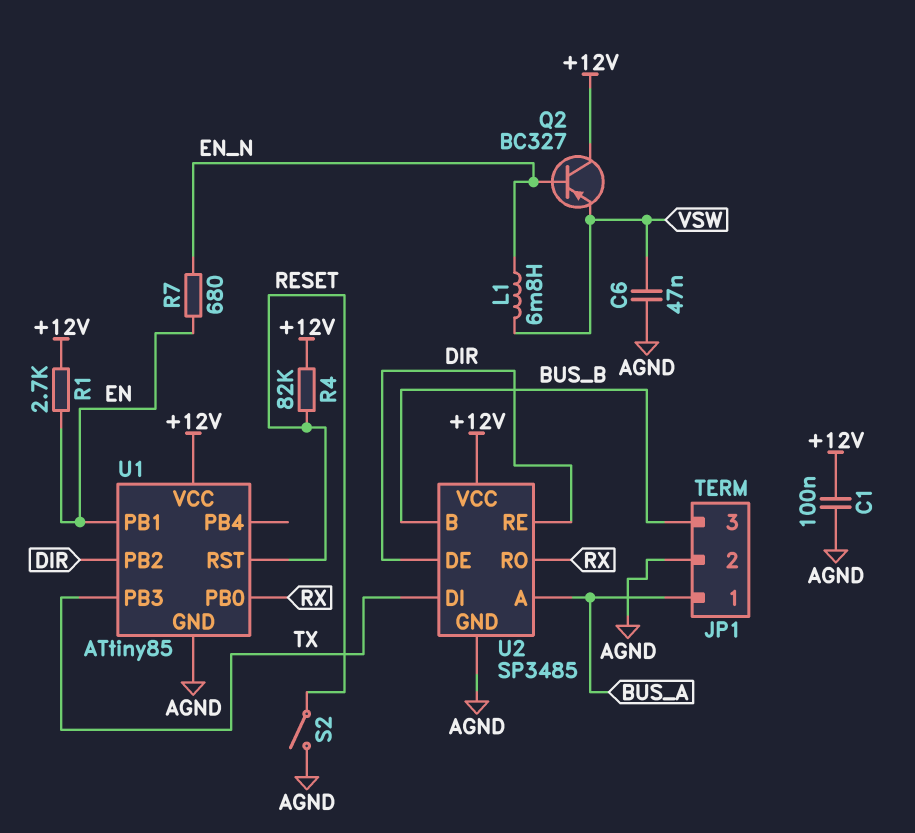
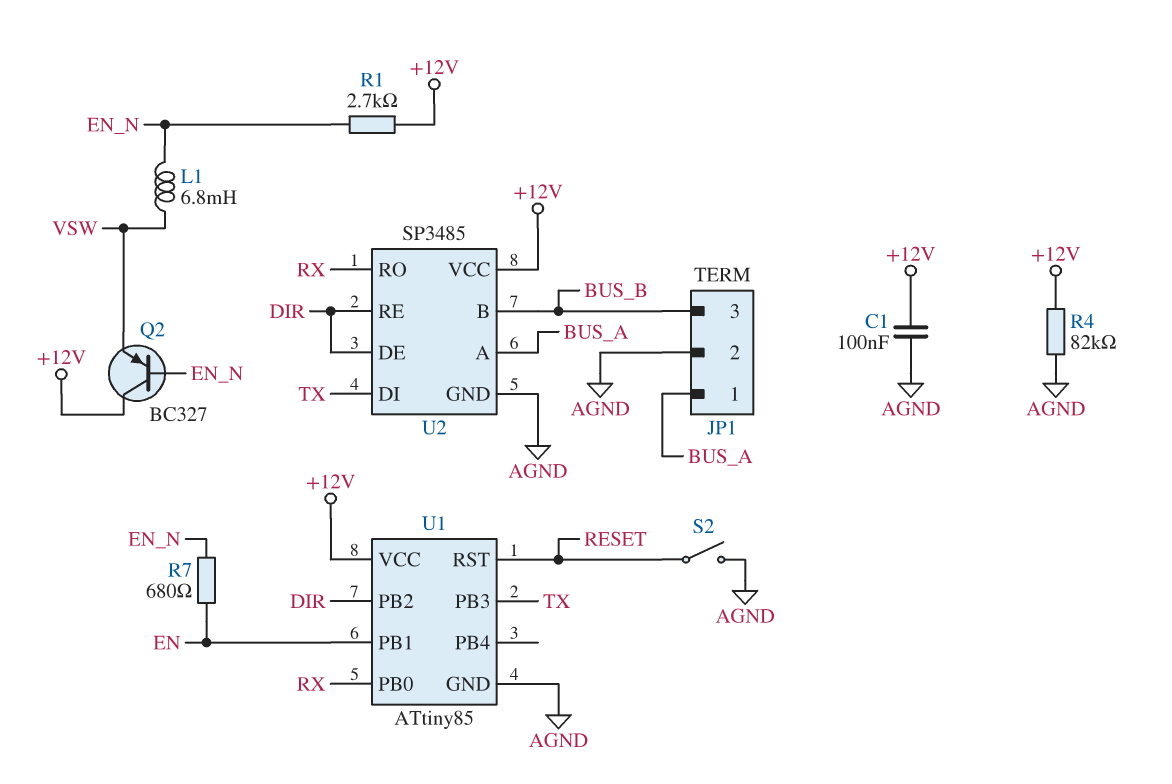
C6: 47nF (AGND, VSW) -> none
R1: 2.7k (+12V, EN) -> 2.7k (+12V, EN_N)
R4: 82k (+12V, RESET) -> 82k (+12V, AGND)

